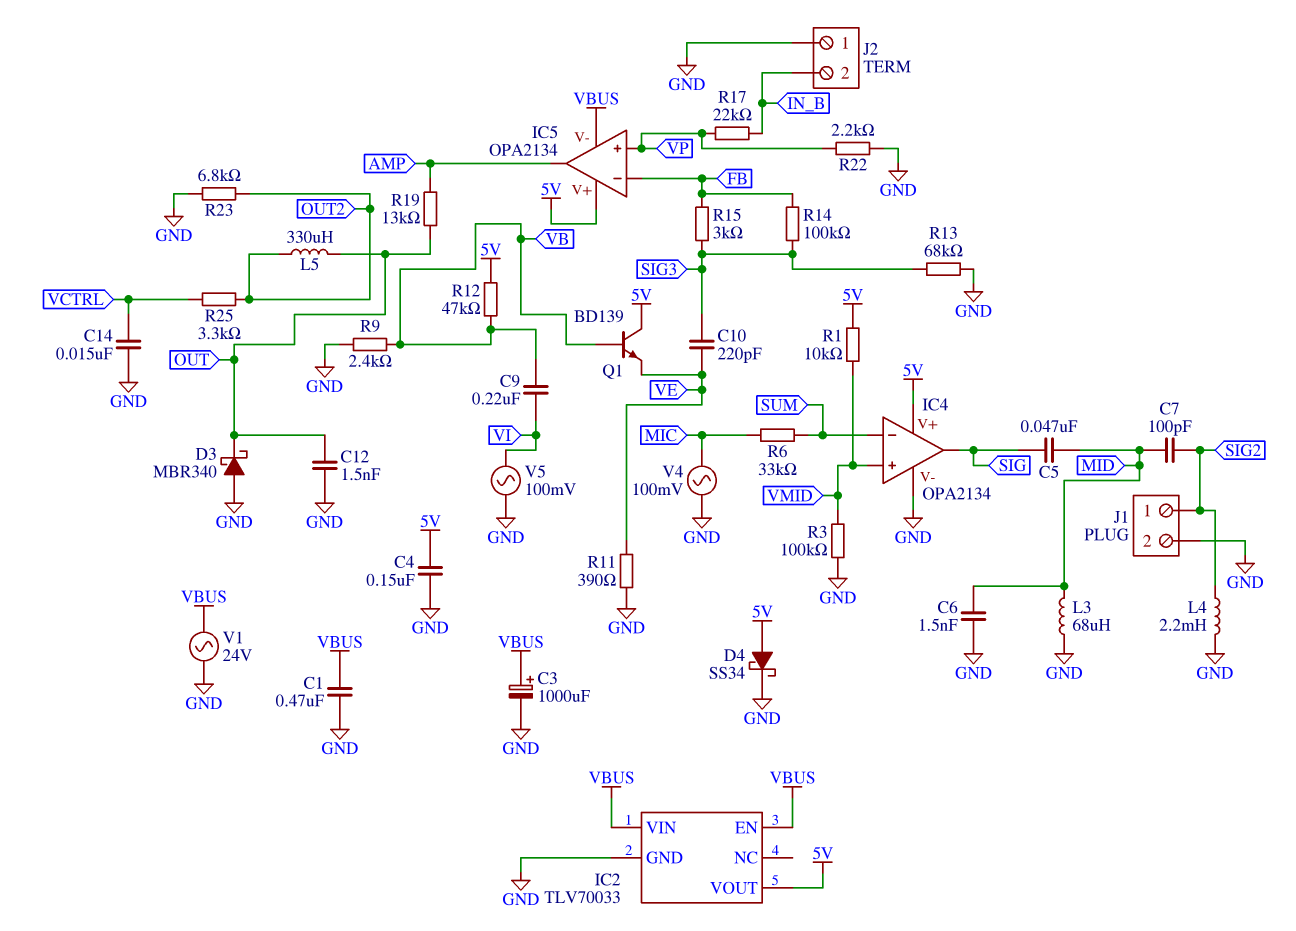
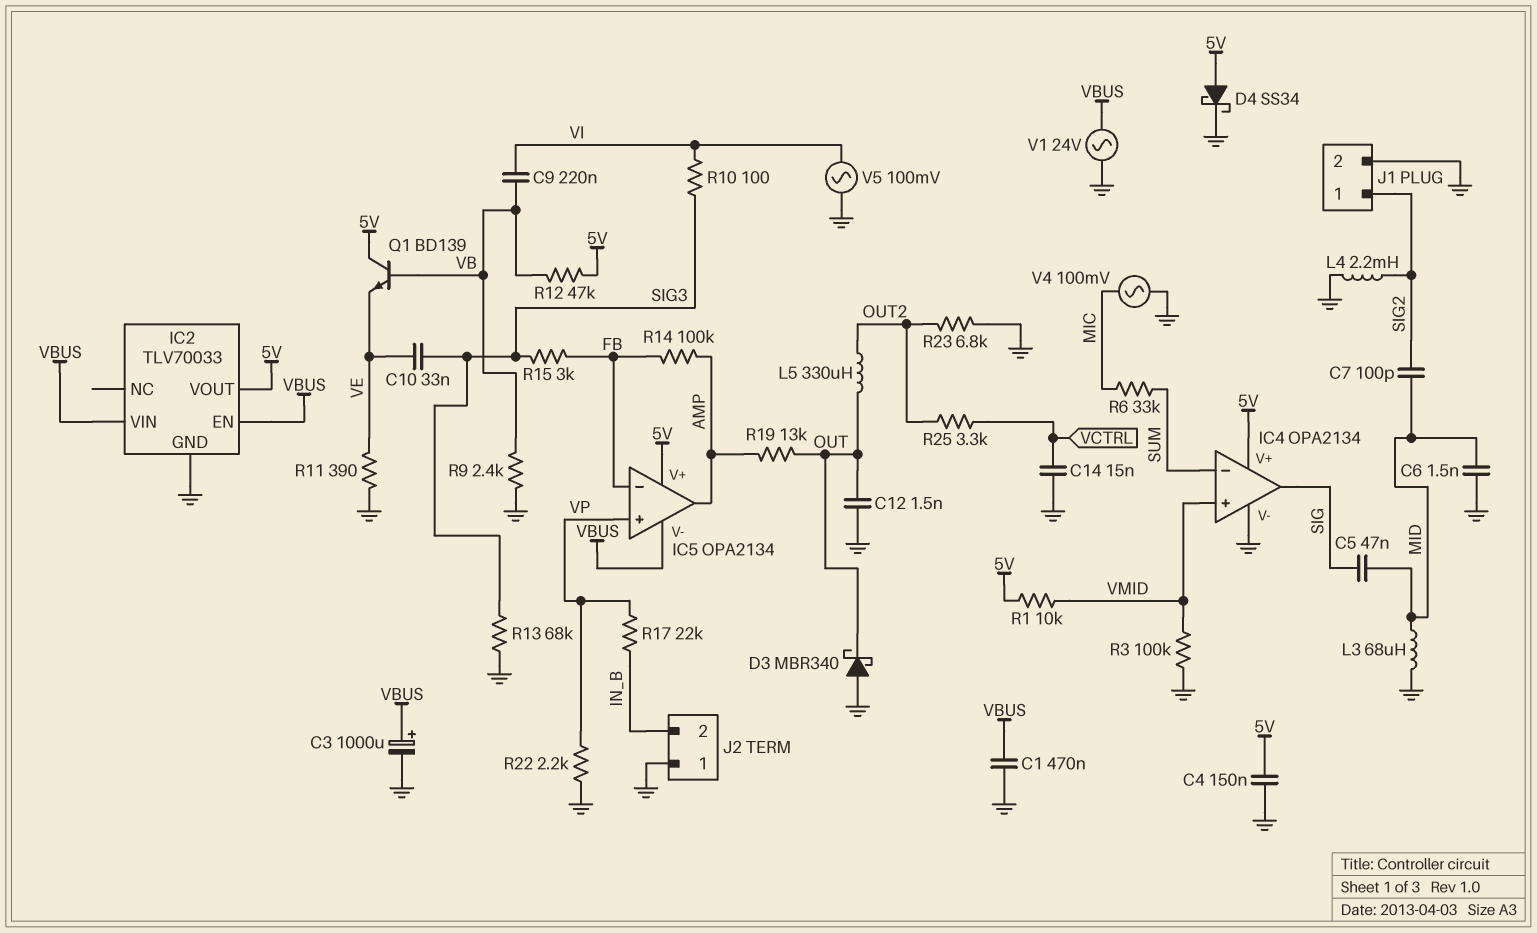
C10: 220pF (SIG3, VE) -> 33nF (SIG3, VE)
R10: none -> 100 (SIG3, VI)
R14: 100k (FB, SIG3) -> 100k (AMP, FB)

